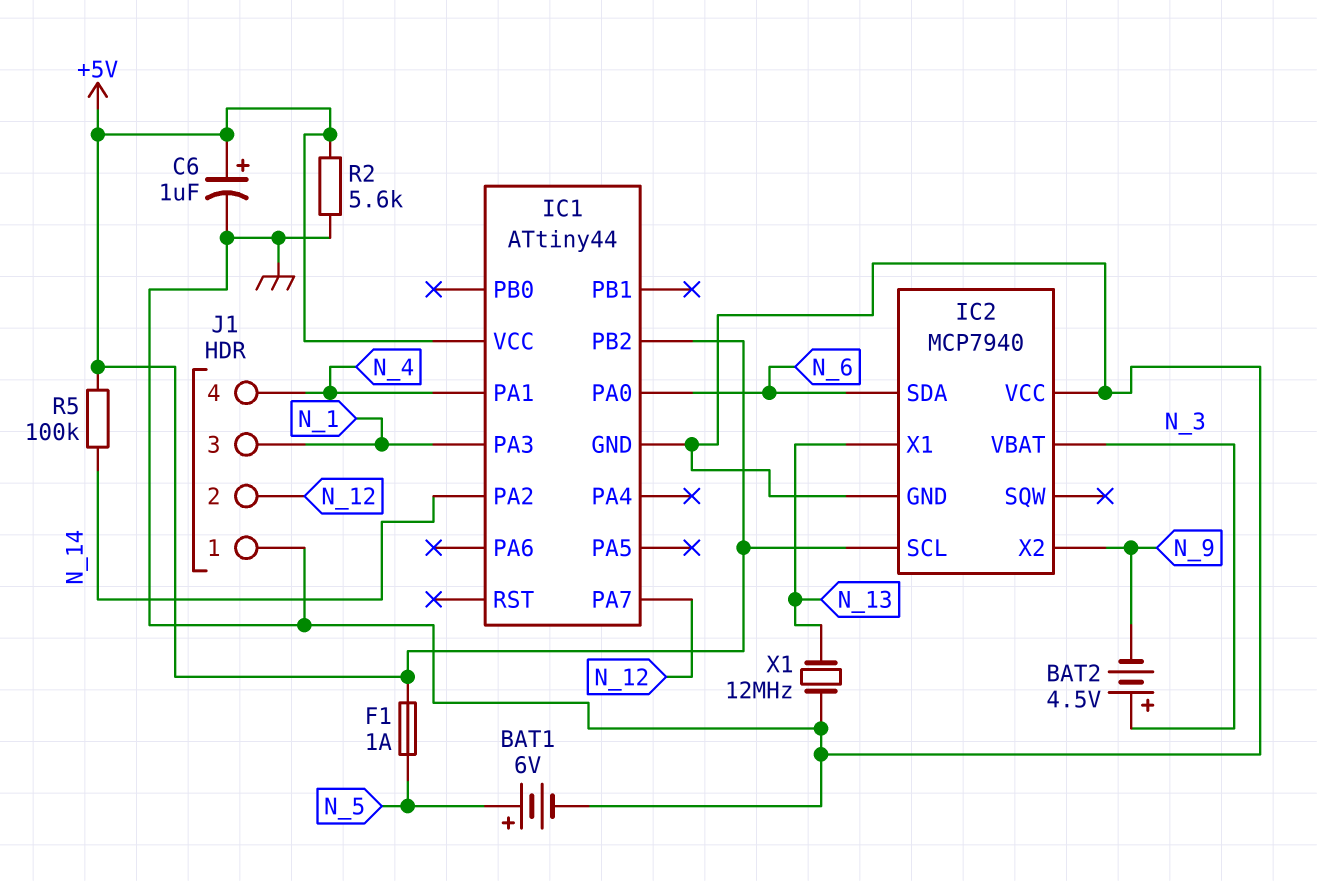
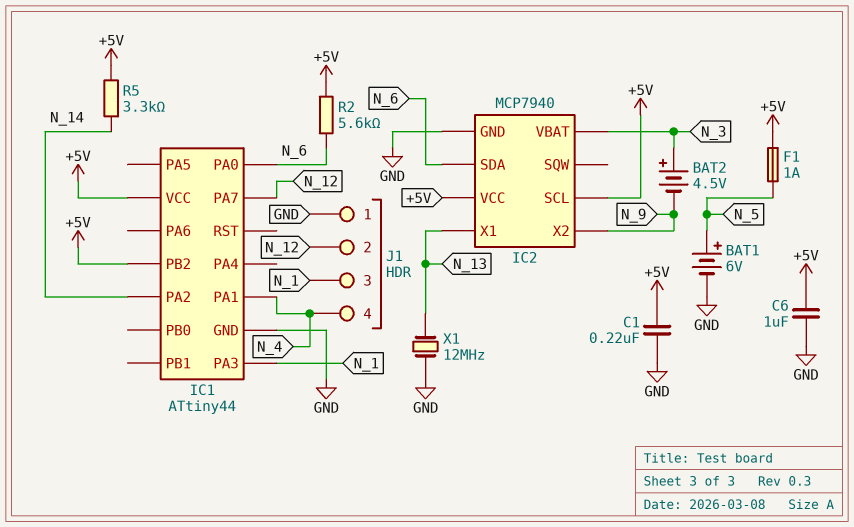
C1: none -> 220nF (+5V, GND)
C6: 1uF (plus +5V, minus GND) -> 1uF (+5V, GND)
IC2 pin VCC: GND -> +5V
R2: 5.6k (+5V, GND) -> 5.6k (+5V, N_6)
R5: 100k (+5V, N_14) -> 3.3k (+5V, N_14)

